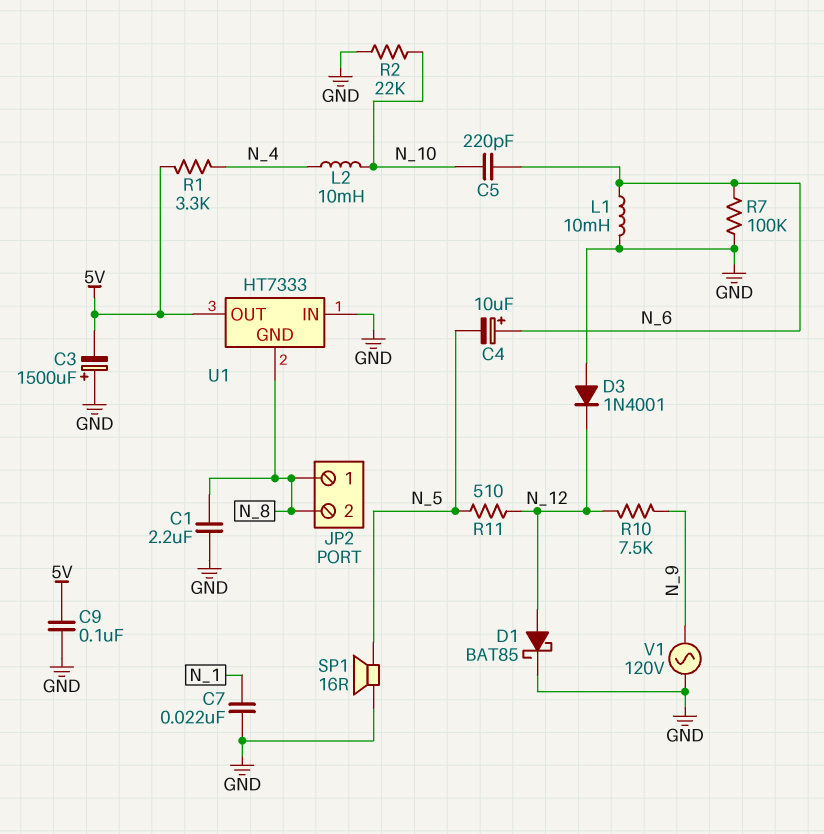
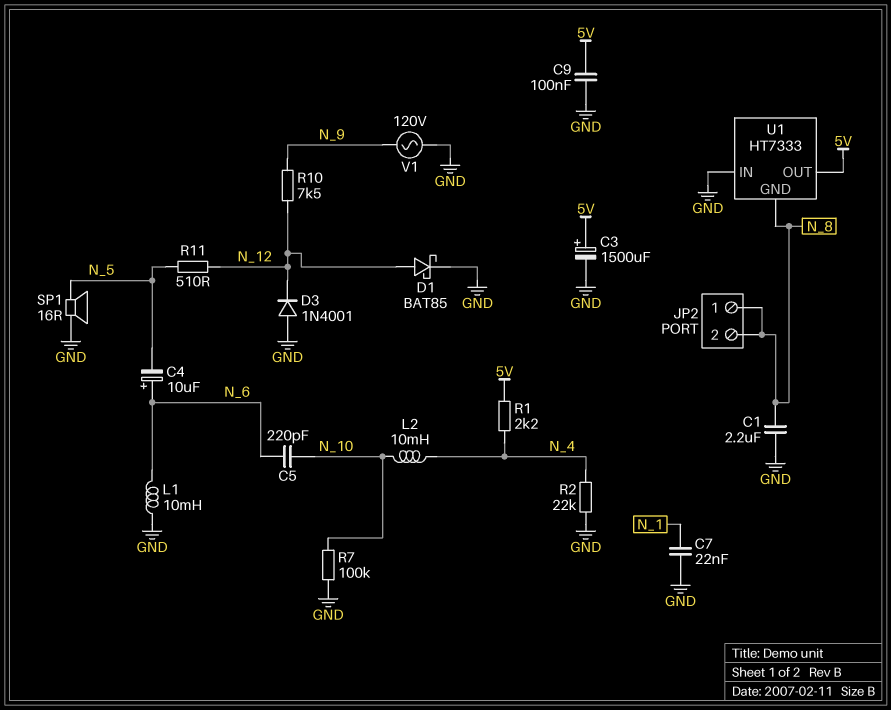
C3: 1500uF (plus GND, minus 5V) -> 1500uF (plus 5V, minus GND)
R1: 3.3k (5V, N_4) -> 2.2k (5V, N_4)
R2: 22k (GND, N_10) -> 22k (GND, N_4)
R7: 100k (GND, N_6) -> 100k (GND, N_10)

